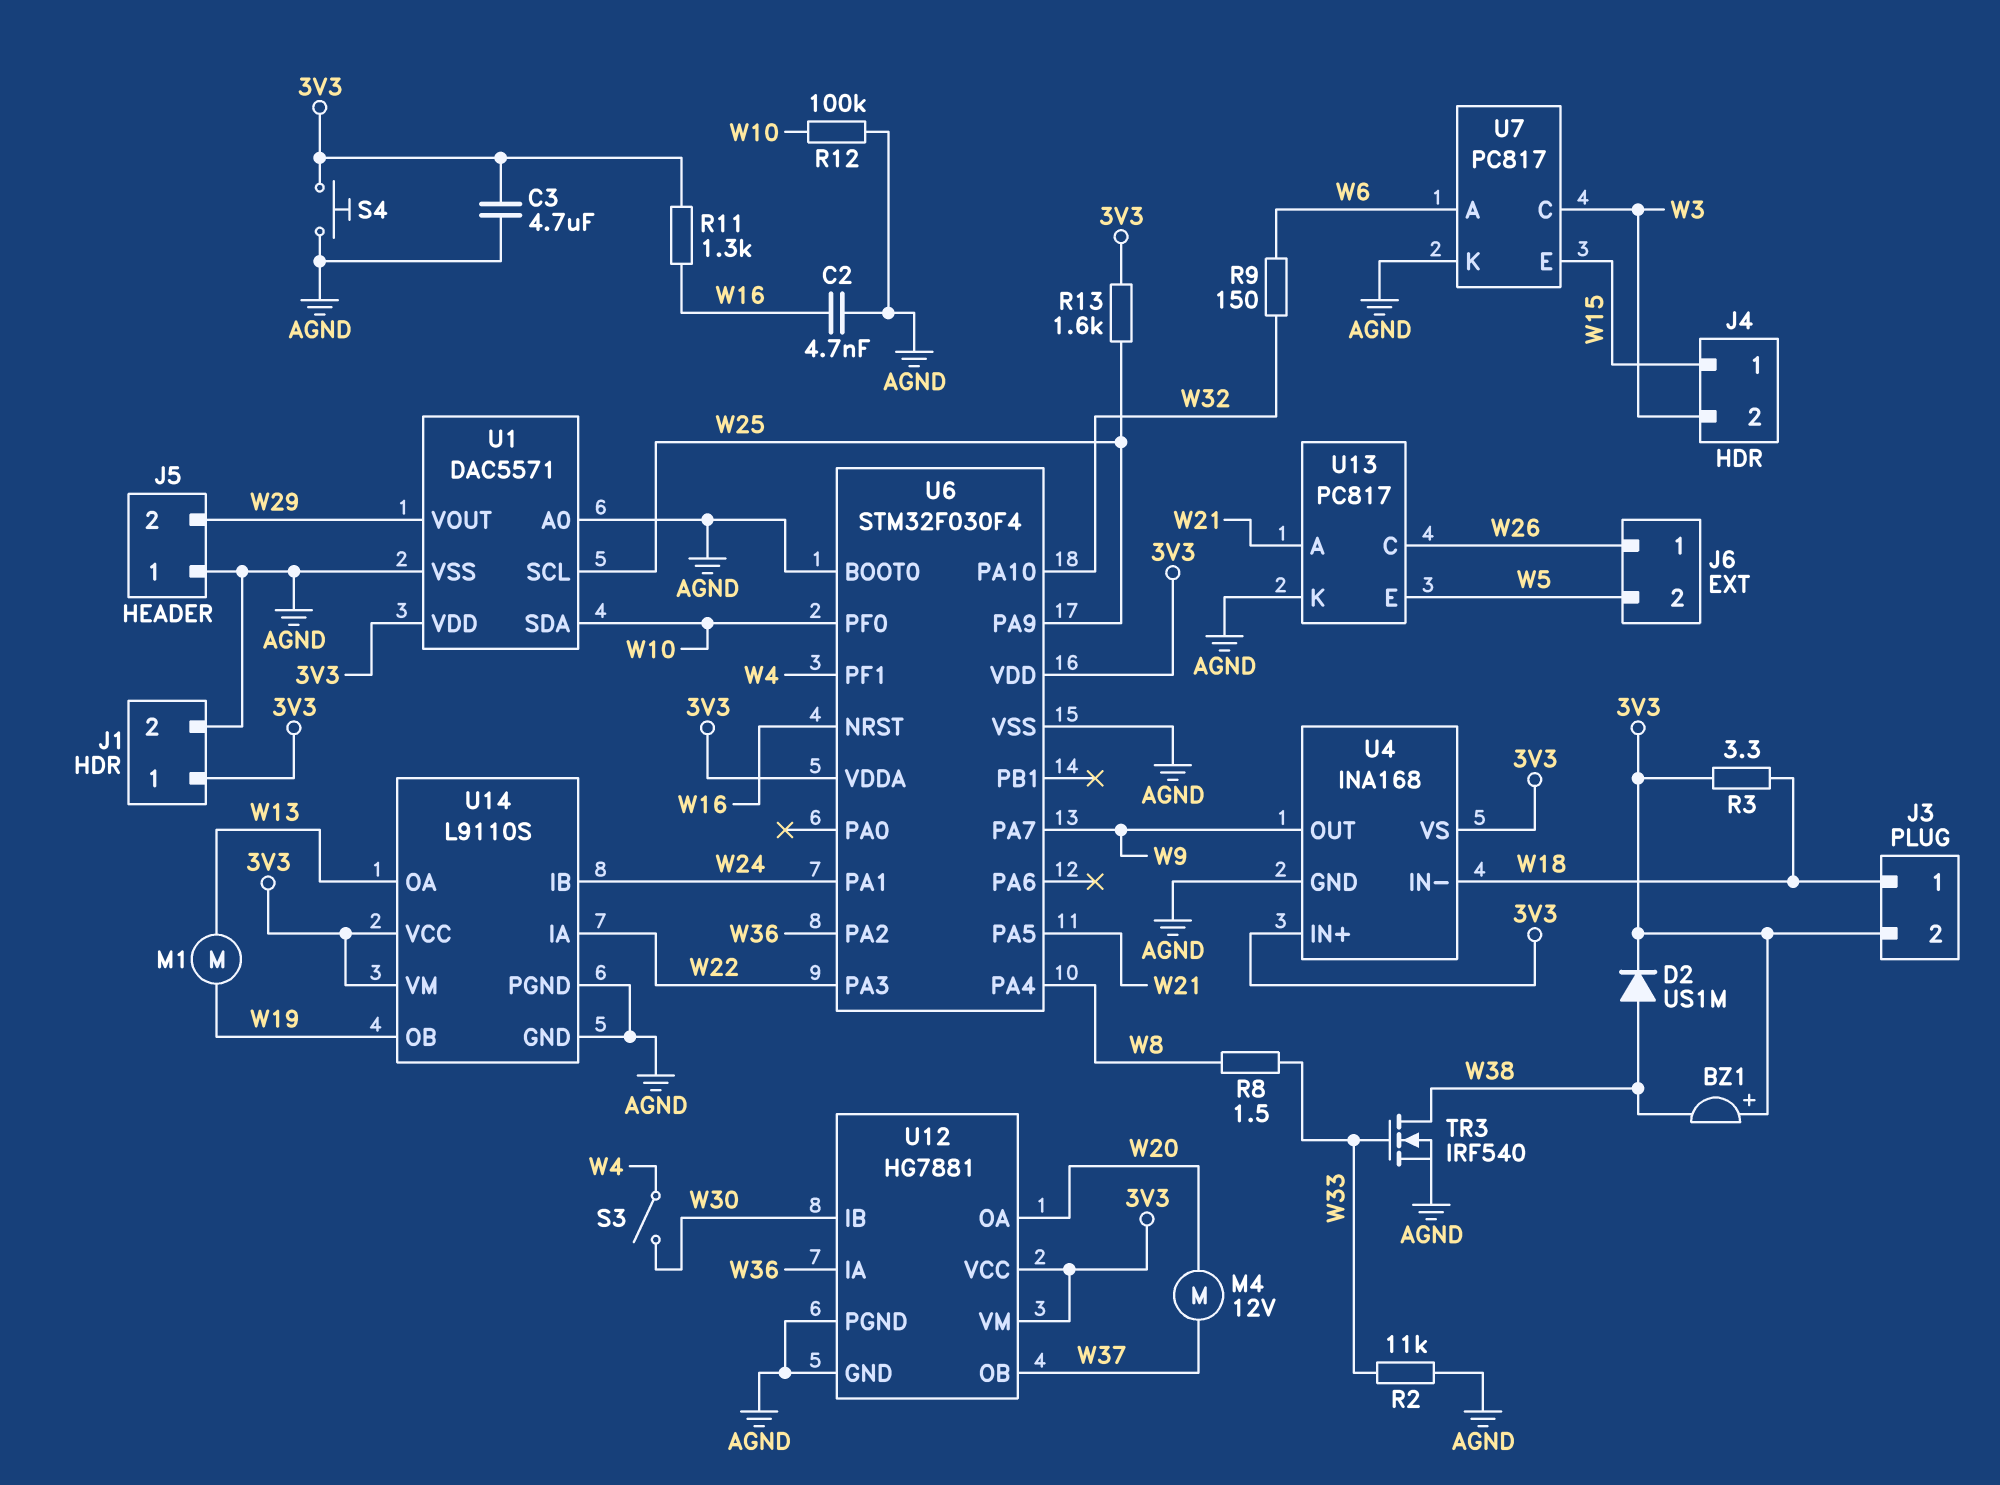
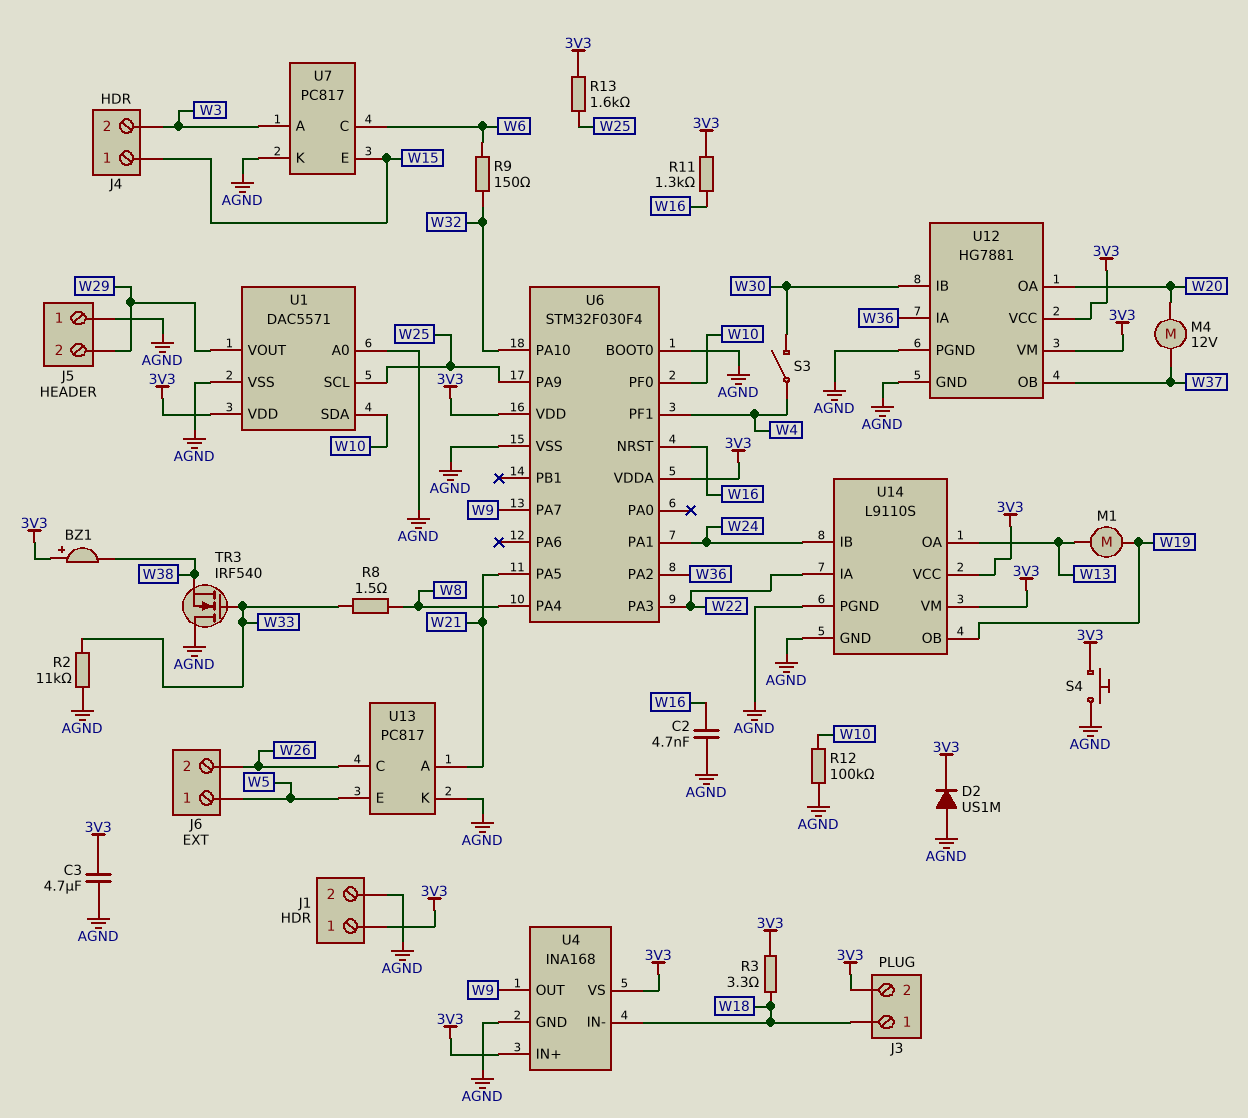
D2: diode US1M (A W38, K 3V3) -> diode US1M (A AGND, K 3V3)
J6 pin 1: W26 -> W5
J6 pin 2: W5 -> W26
TR3: NMOS IRF540 (G W33, D W38, S AGND) -> NMOS IRF540 (G W33, D AGND, S W38)
U7 pin A: W6 -> W3
U7 pin C: W3 -> W6

